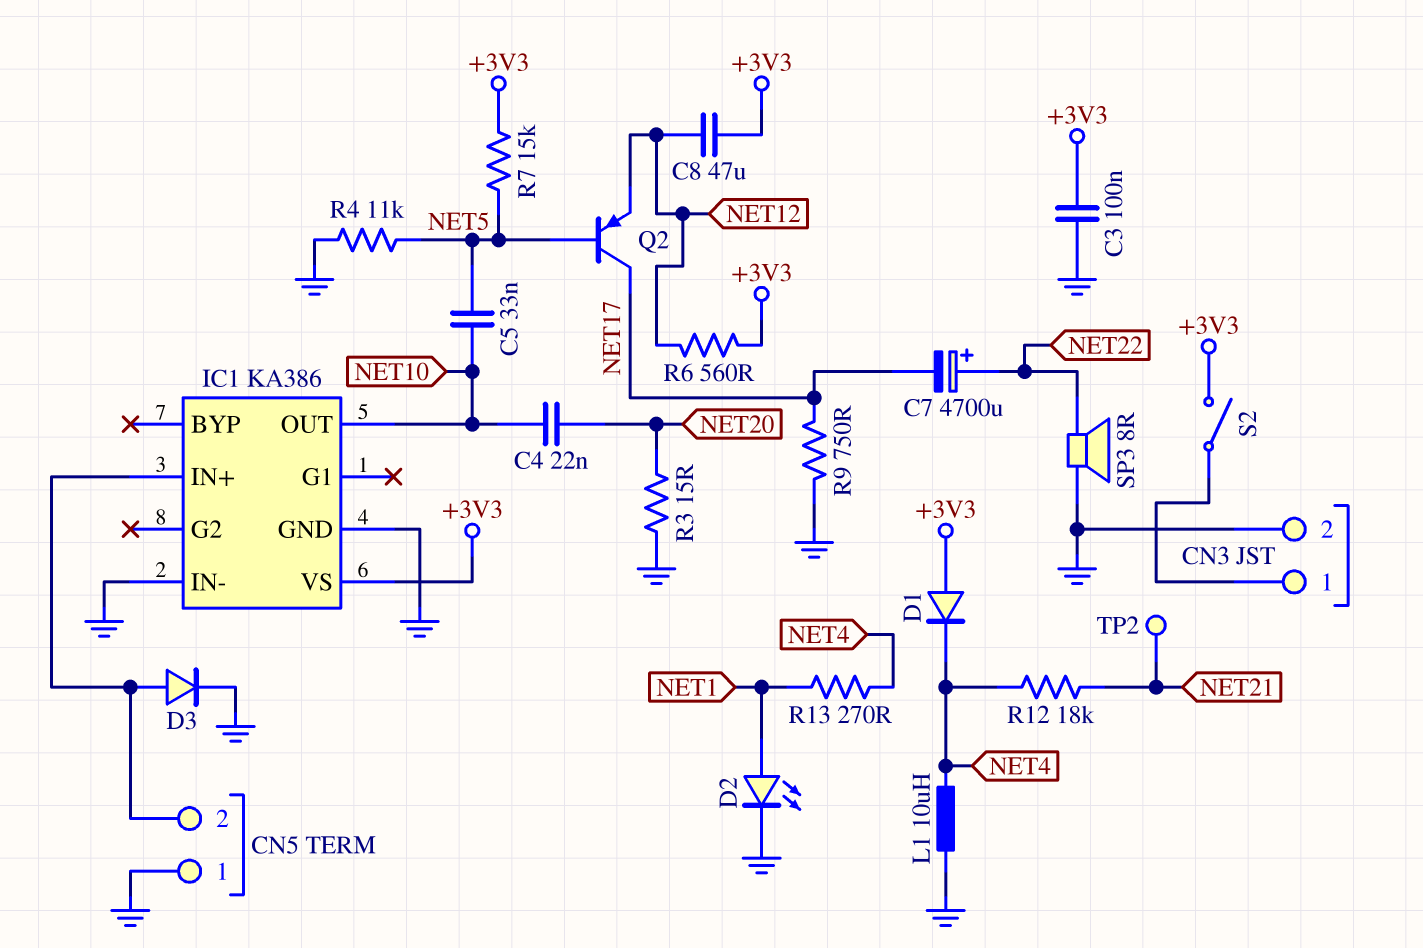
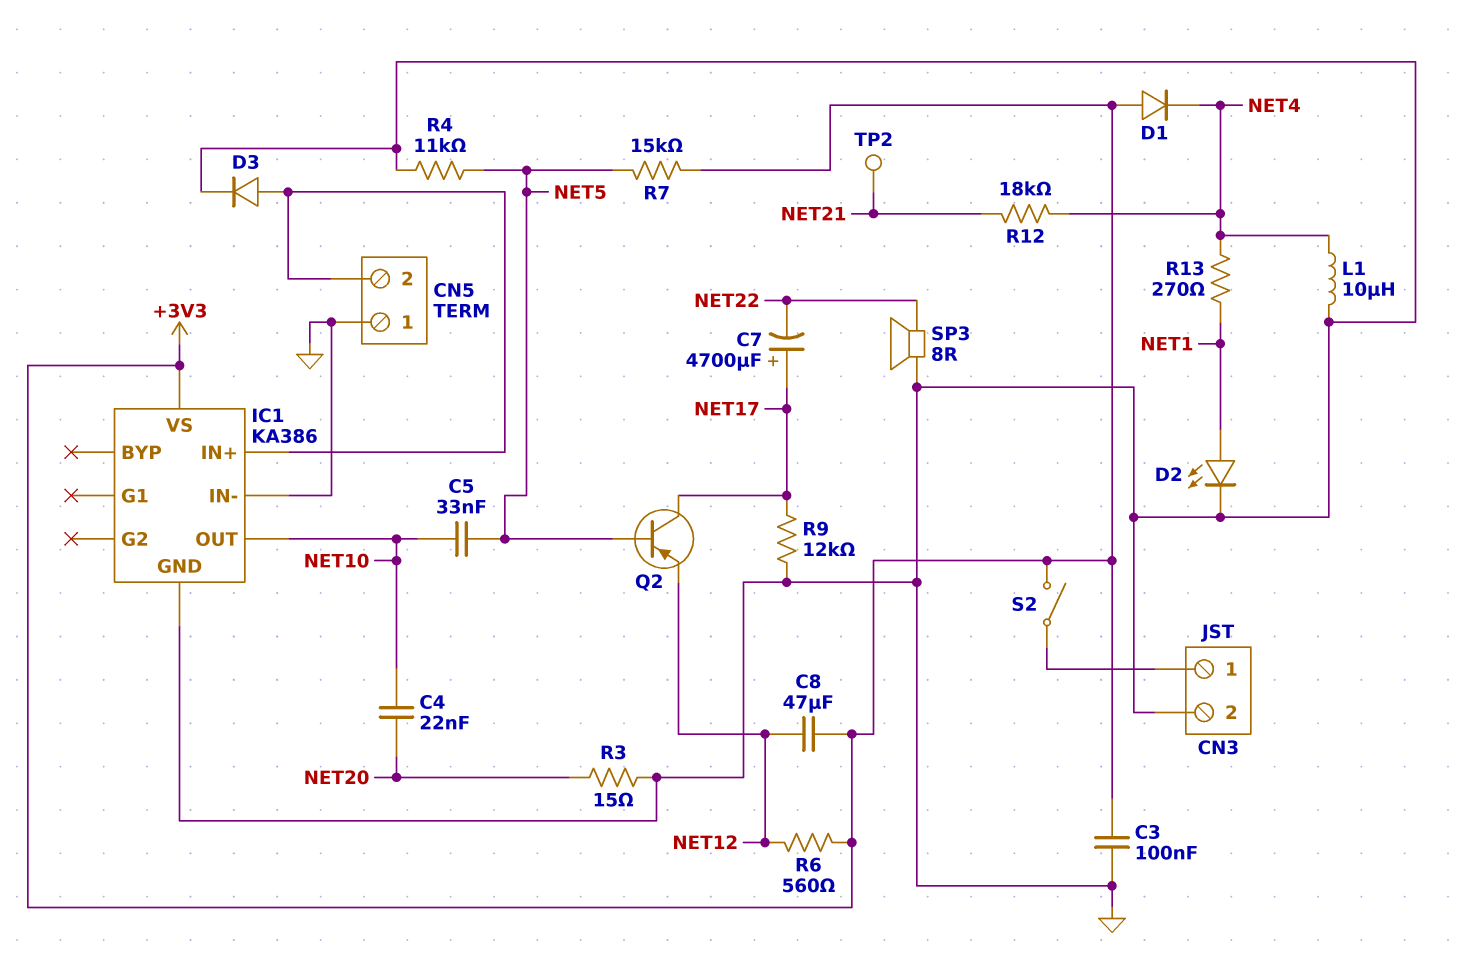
C7: 4700uF (plus NET22, minus NET17) -> 4700uF (plus NET17, minus NET22)
R9: 750 (GND, NET17) -> 12k (GND, NET17)

